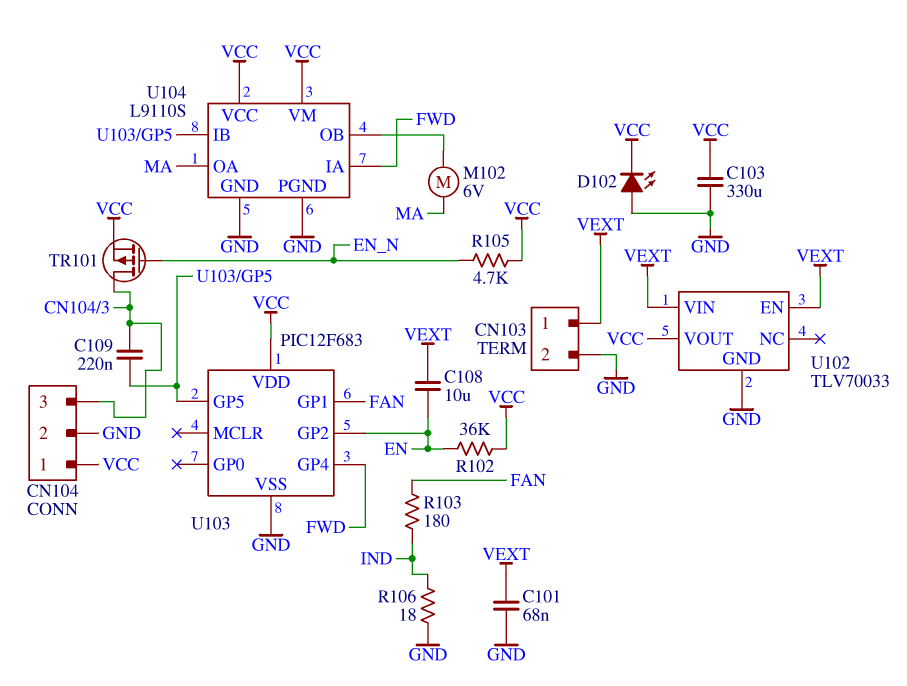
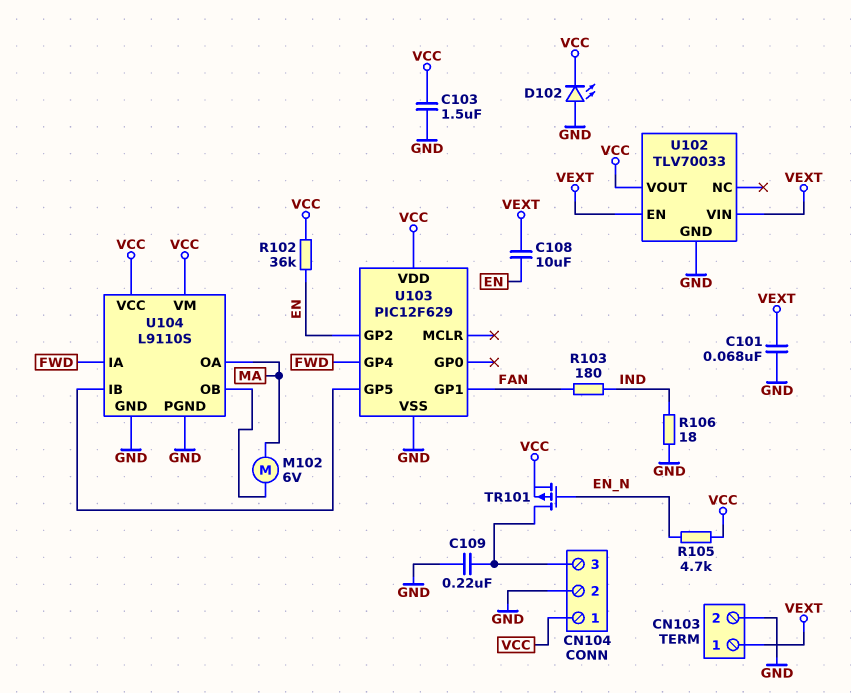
C103: 330uF (GND, VCC) -> 1.5uF (GND, VCC)
C109: 220nF (CN104/3, U103/GP5) -> 220nF (CN104/3, GND)
U103: PIC12F683 -> PIC12F629

